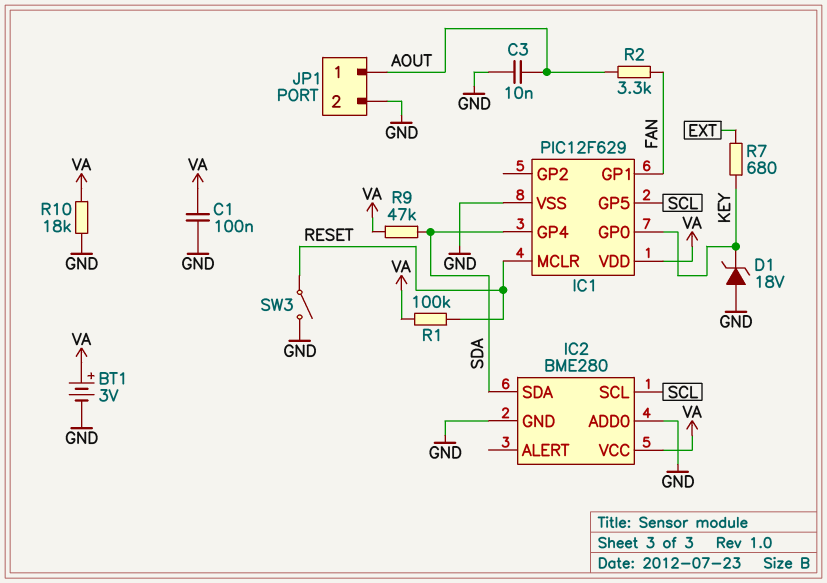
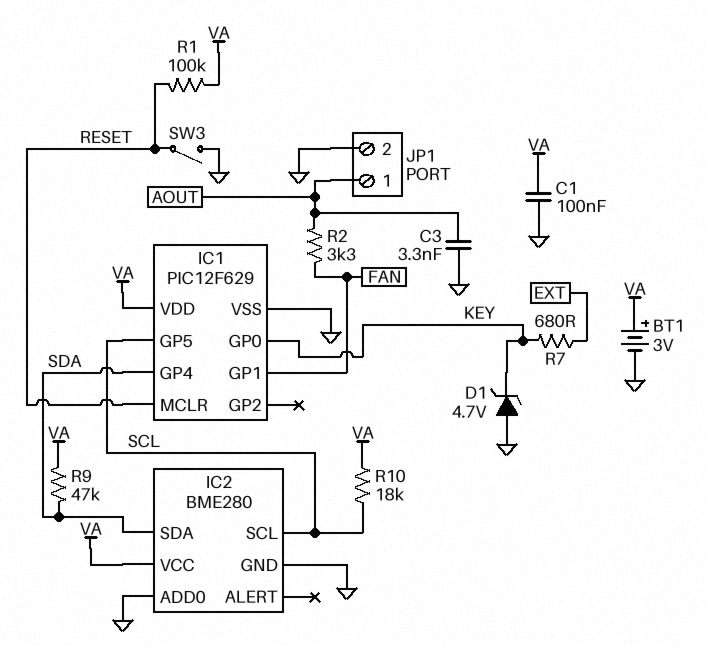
C3: 10nF (AOUT, GND) -> 3.3nF (AOUT, GND)
D1: zener 18V (A GND, K KEY) -> zener 4.7V (A GND, K KEY)
R10: 18k (GND, VA) -> 18k (SCL, VA)

